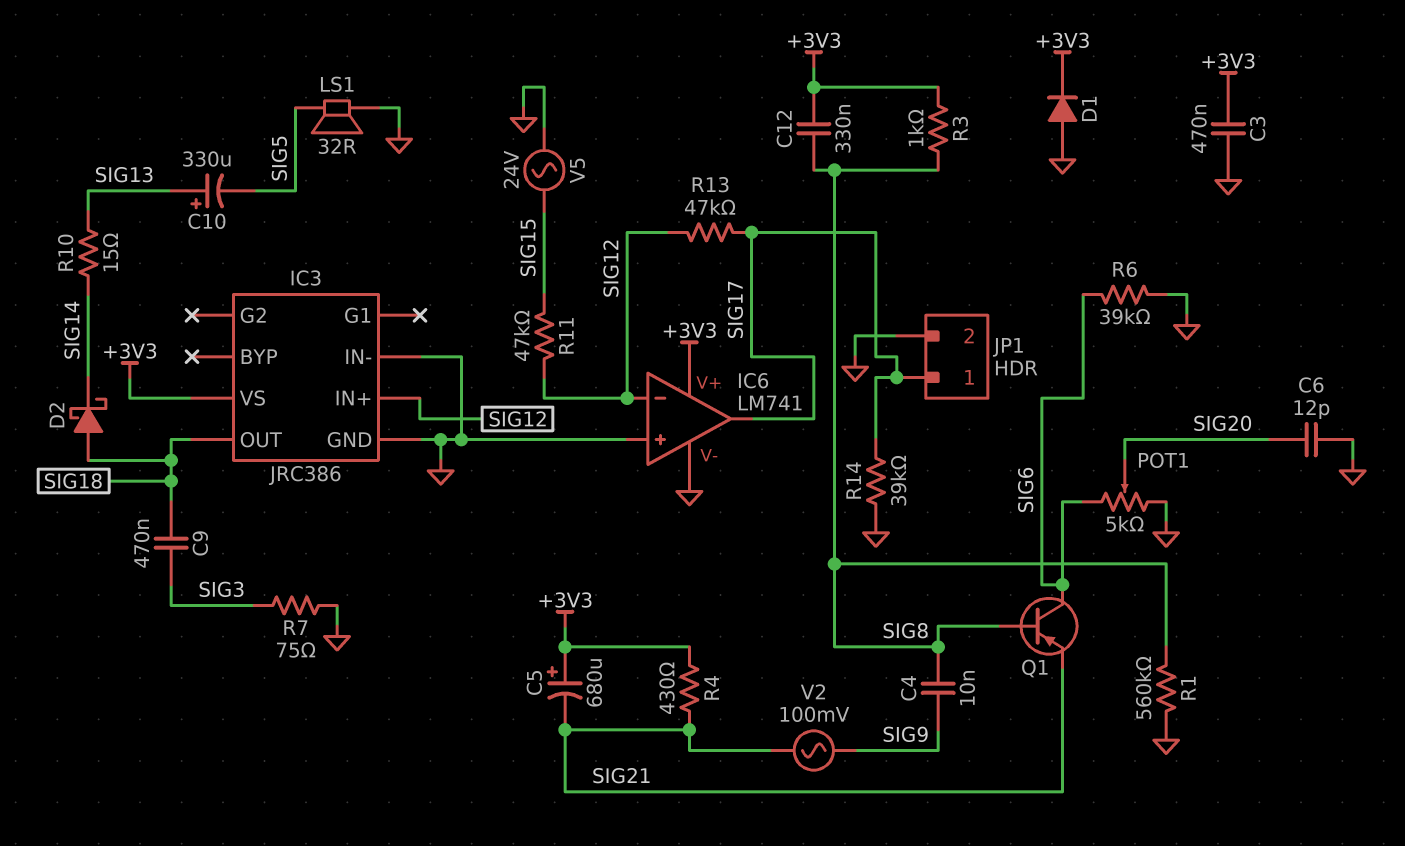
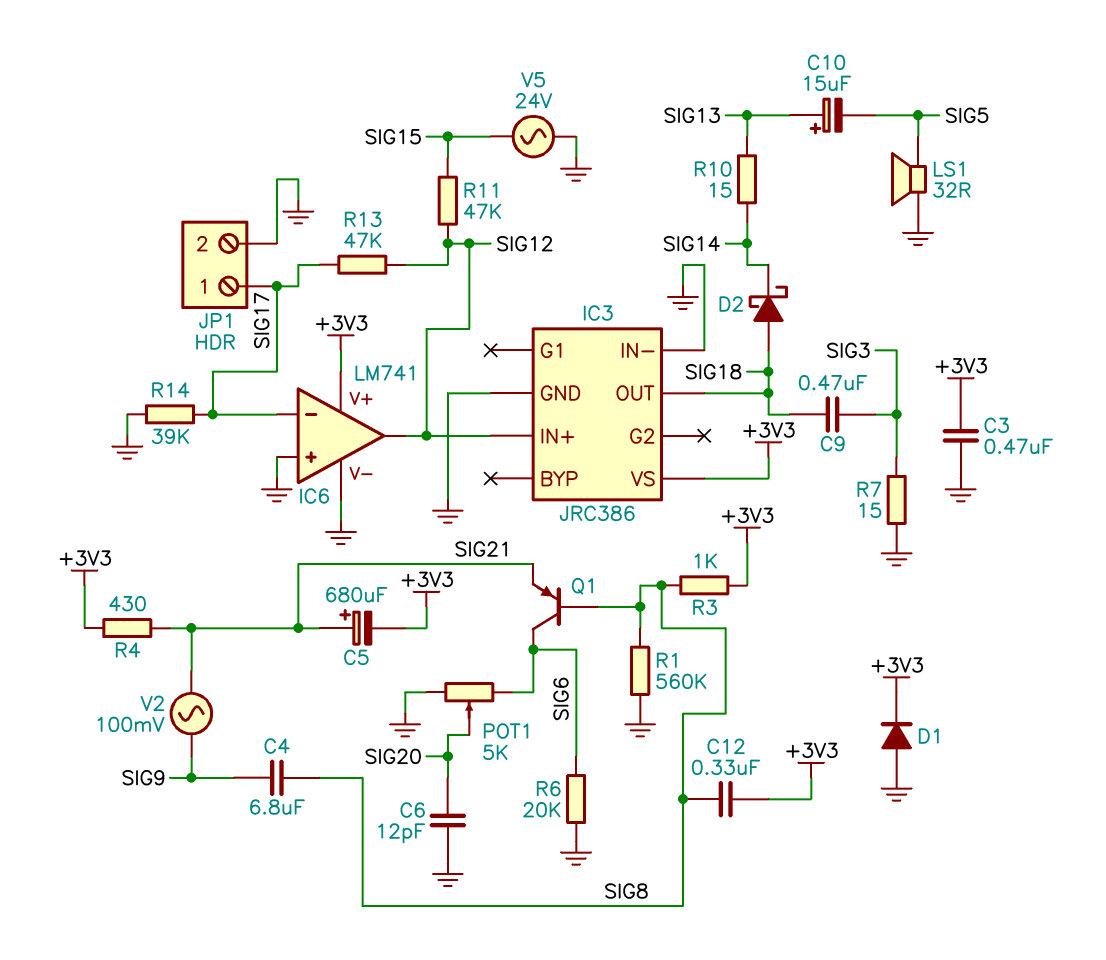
C4: 10nF (SIG8, SIG9) -> 6.8uF (SIG8, SIG9)
C5: 680uF (plus +3V3, minus SIG21) -> 680uF (plus SIG21, minus +3V3)
C10: 330uF (plus SIG13, minus SIG5) -> 15uF (plus SIG13, minus SIG5)
IC6 pin in-: SIG12 -> SIG17
IC6 pin out: SIG17 -> SIG12
R6: 39k (GND, SIG6) -> 20k (GND, SIG6)
R7: 75 (GND, SIG3) -> 15 (GND, SIG3)

